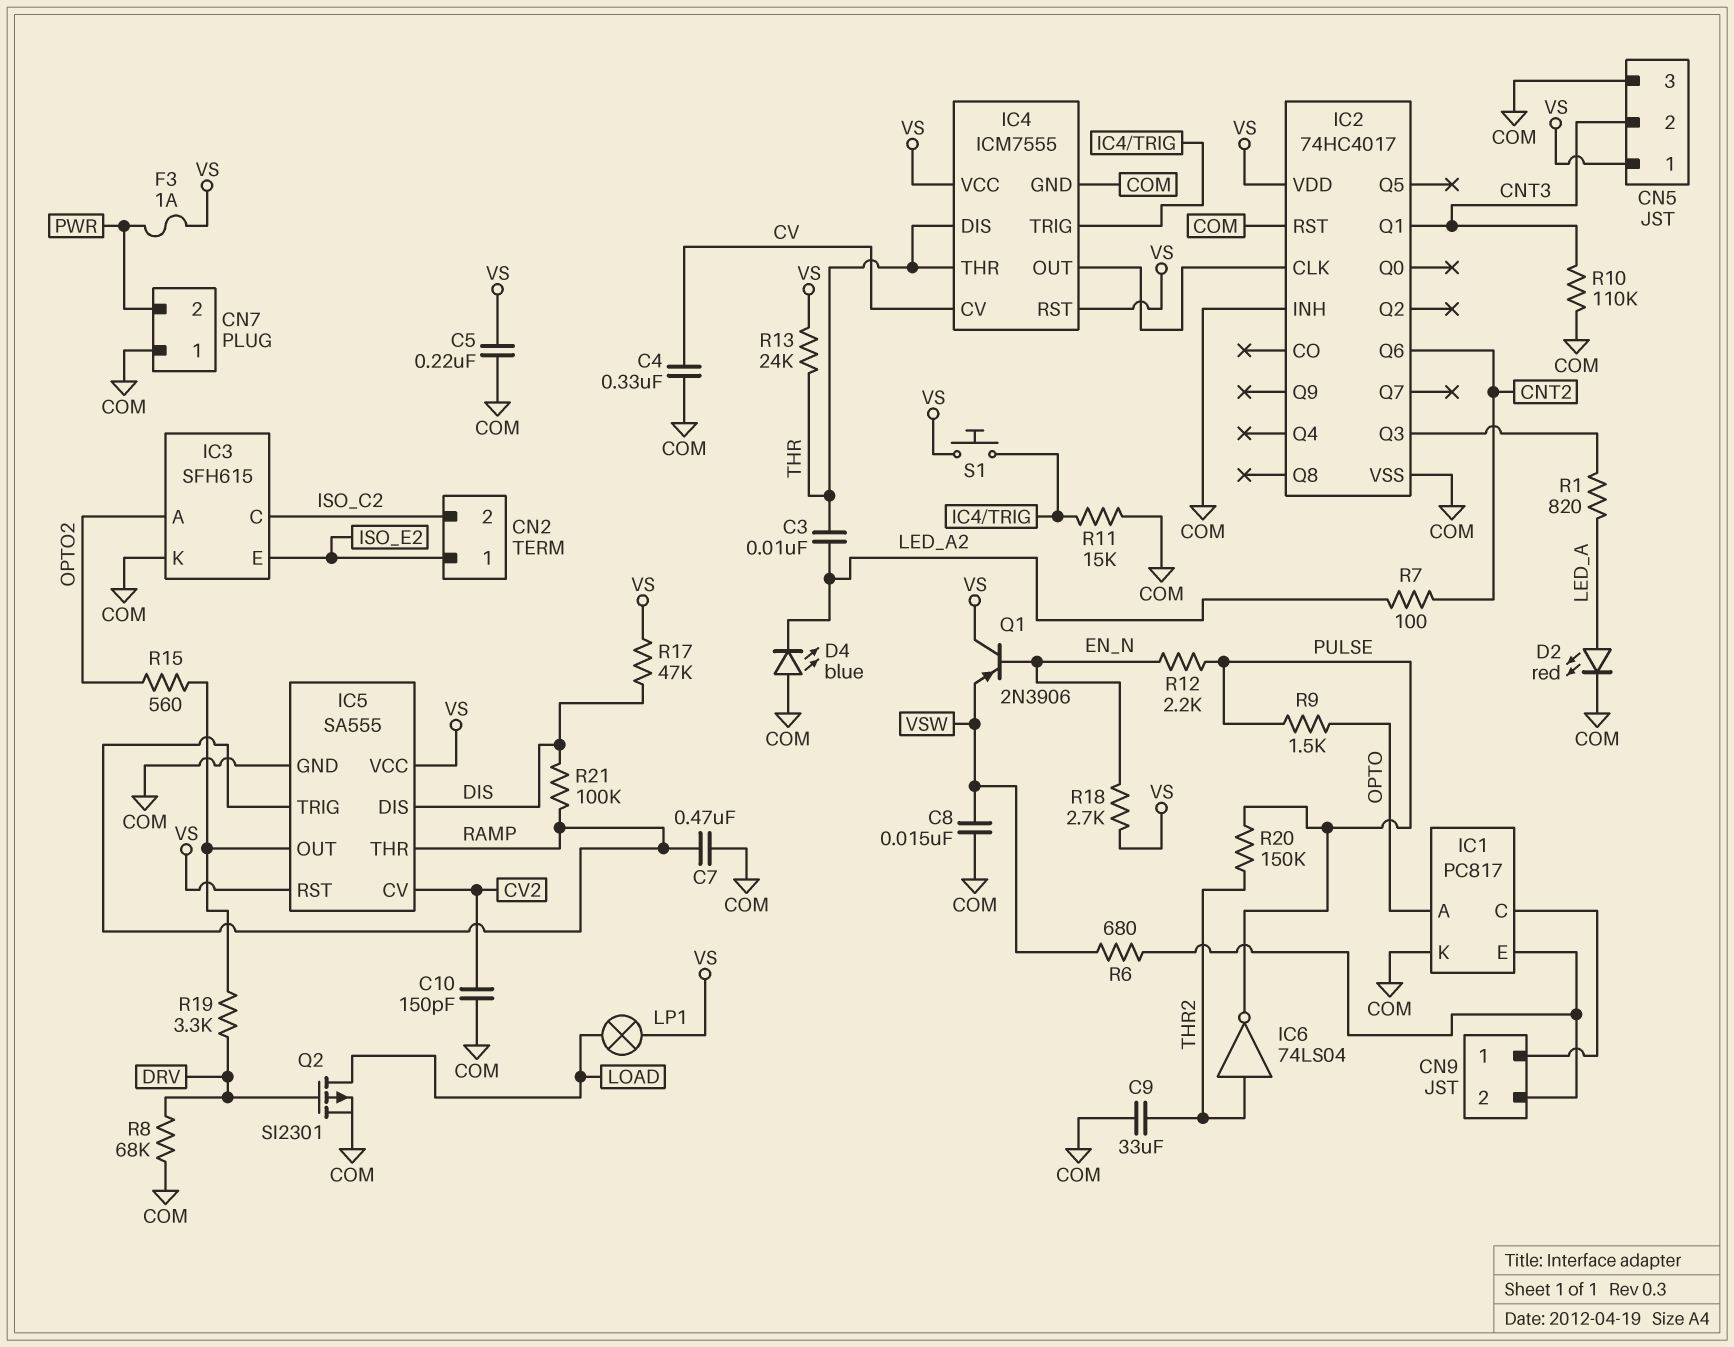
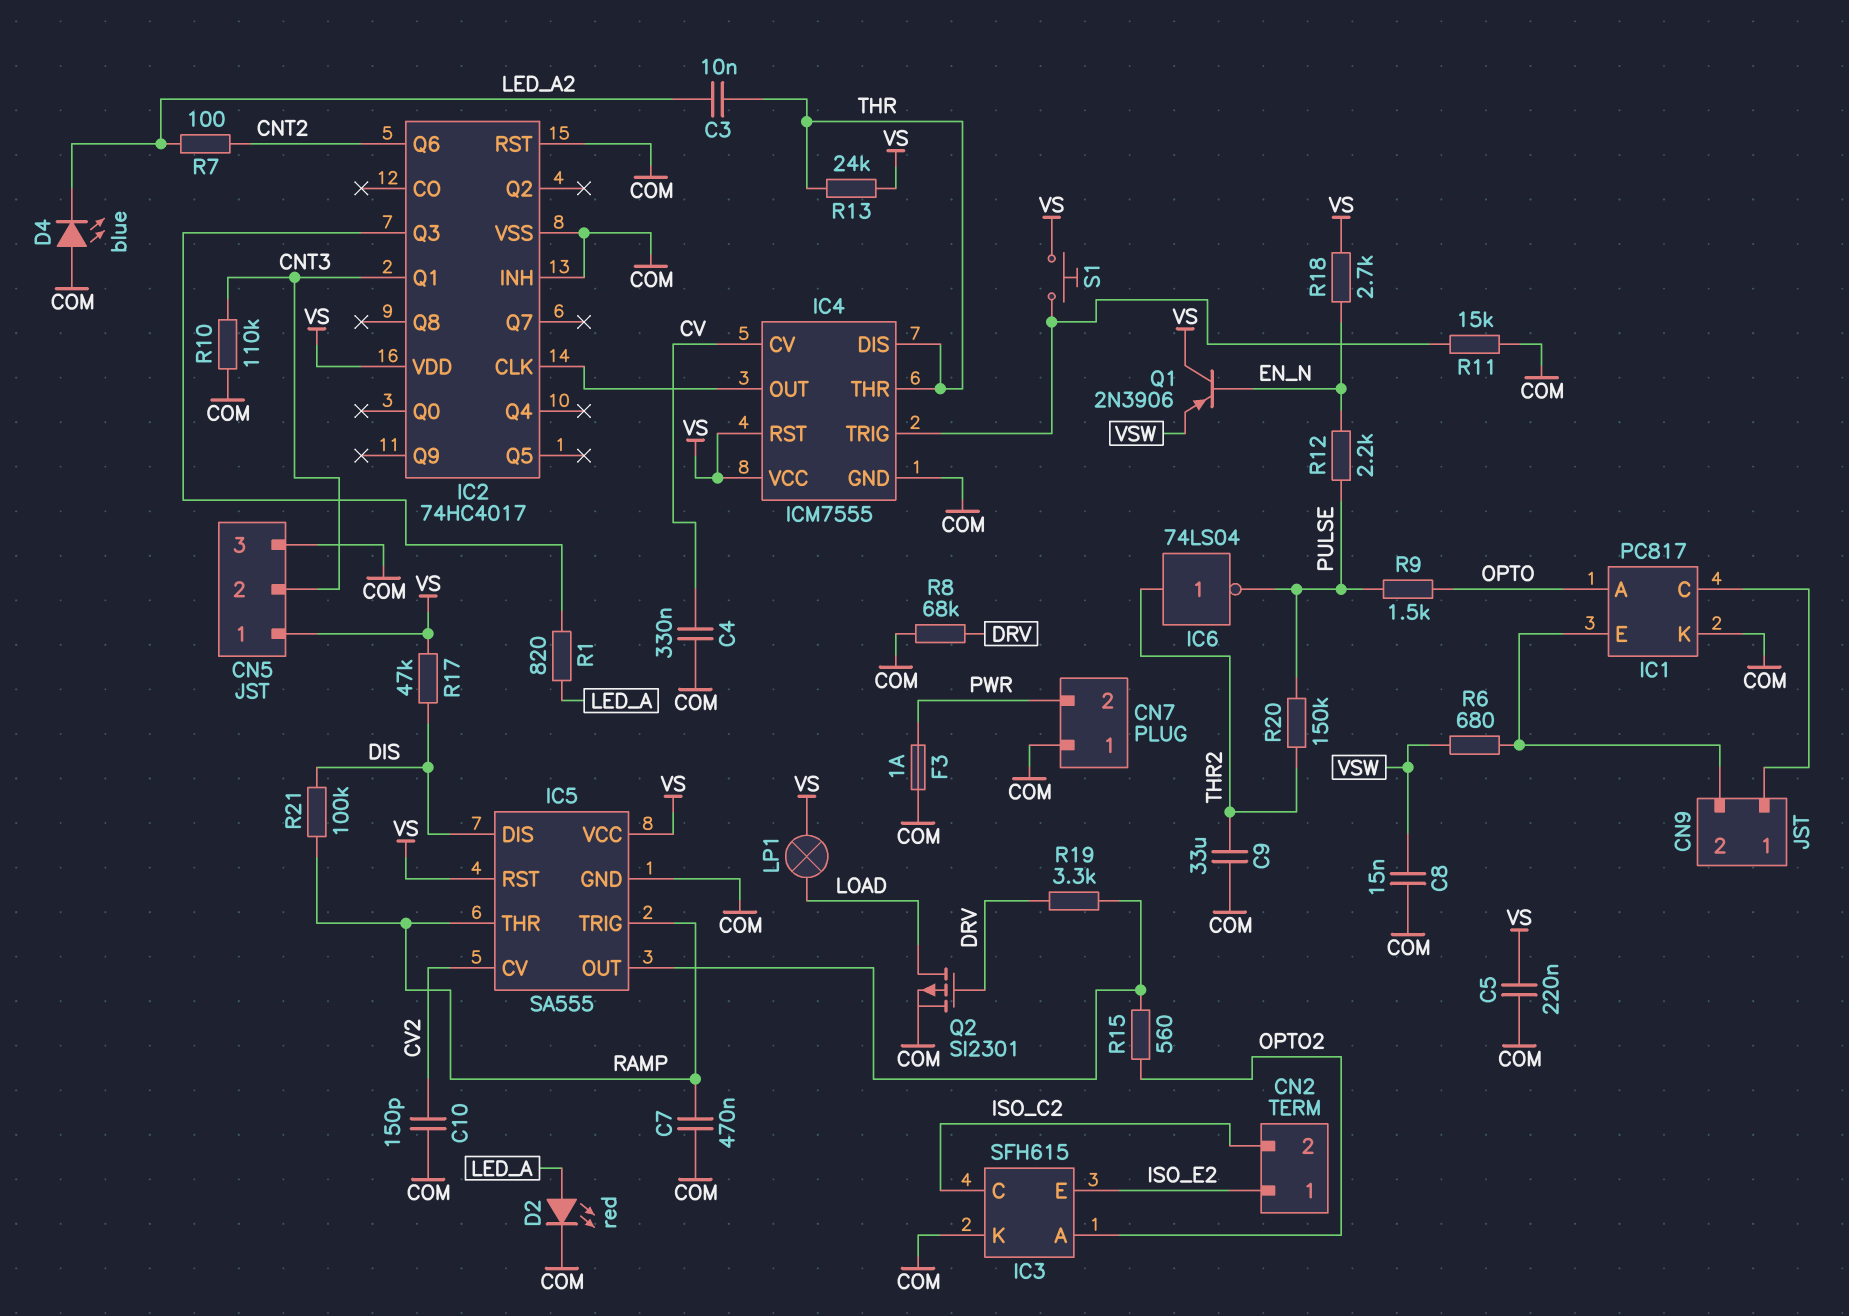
F3: 1A (PWR, VS) -> 1A (COM, PWR)

